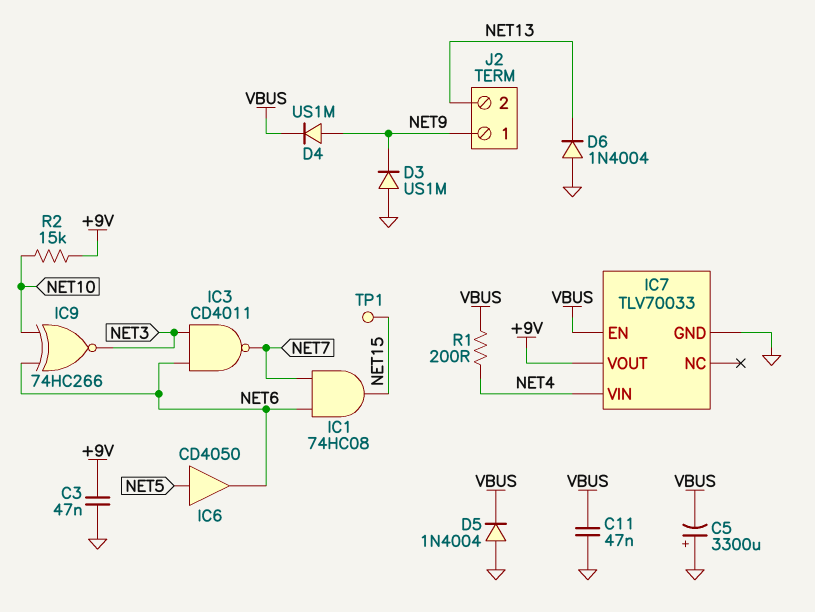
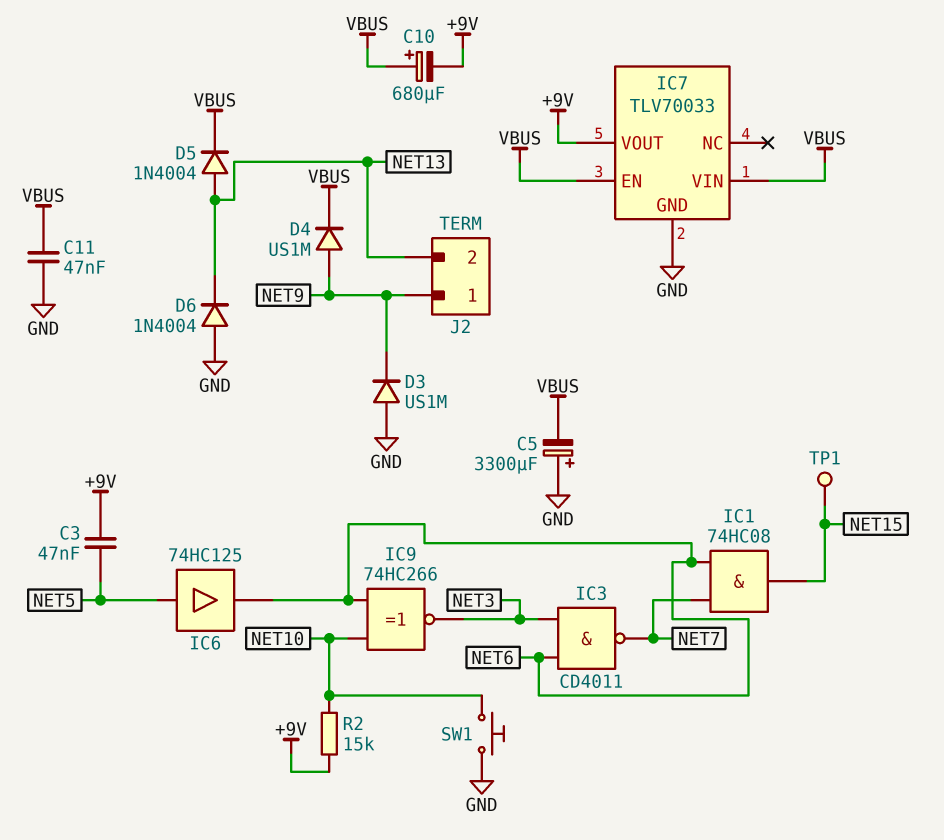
C3: 47nF (+9V, GND) -> 47nF (+9V, NET5)
C10: none -> 680uF (plus VBUS, minus +9V)
D5: diode 1N4004 (A GND, K VBUS) -> diode 1N4004 (A NET13, K VBUS)
IC6: buffer CD4050 (in NET5, out NET6) -> buffer 74HC125 (in NET5, out NET6)
IC7 pin VIN: NET4 -> VBUS
R1: 200 (NET4, VBUS) -> none
SW1: none -> button (GND, NET10)

